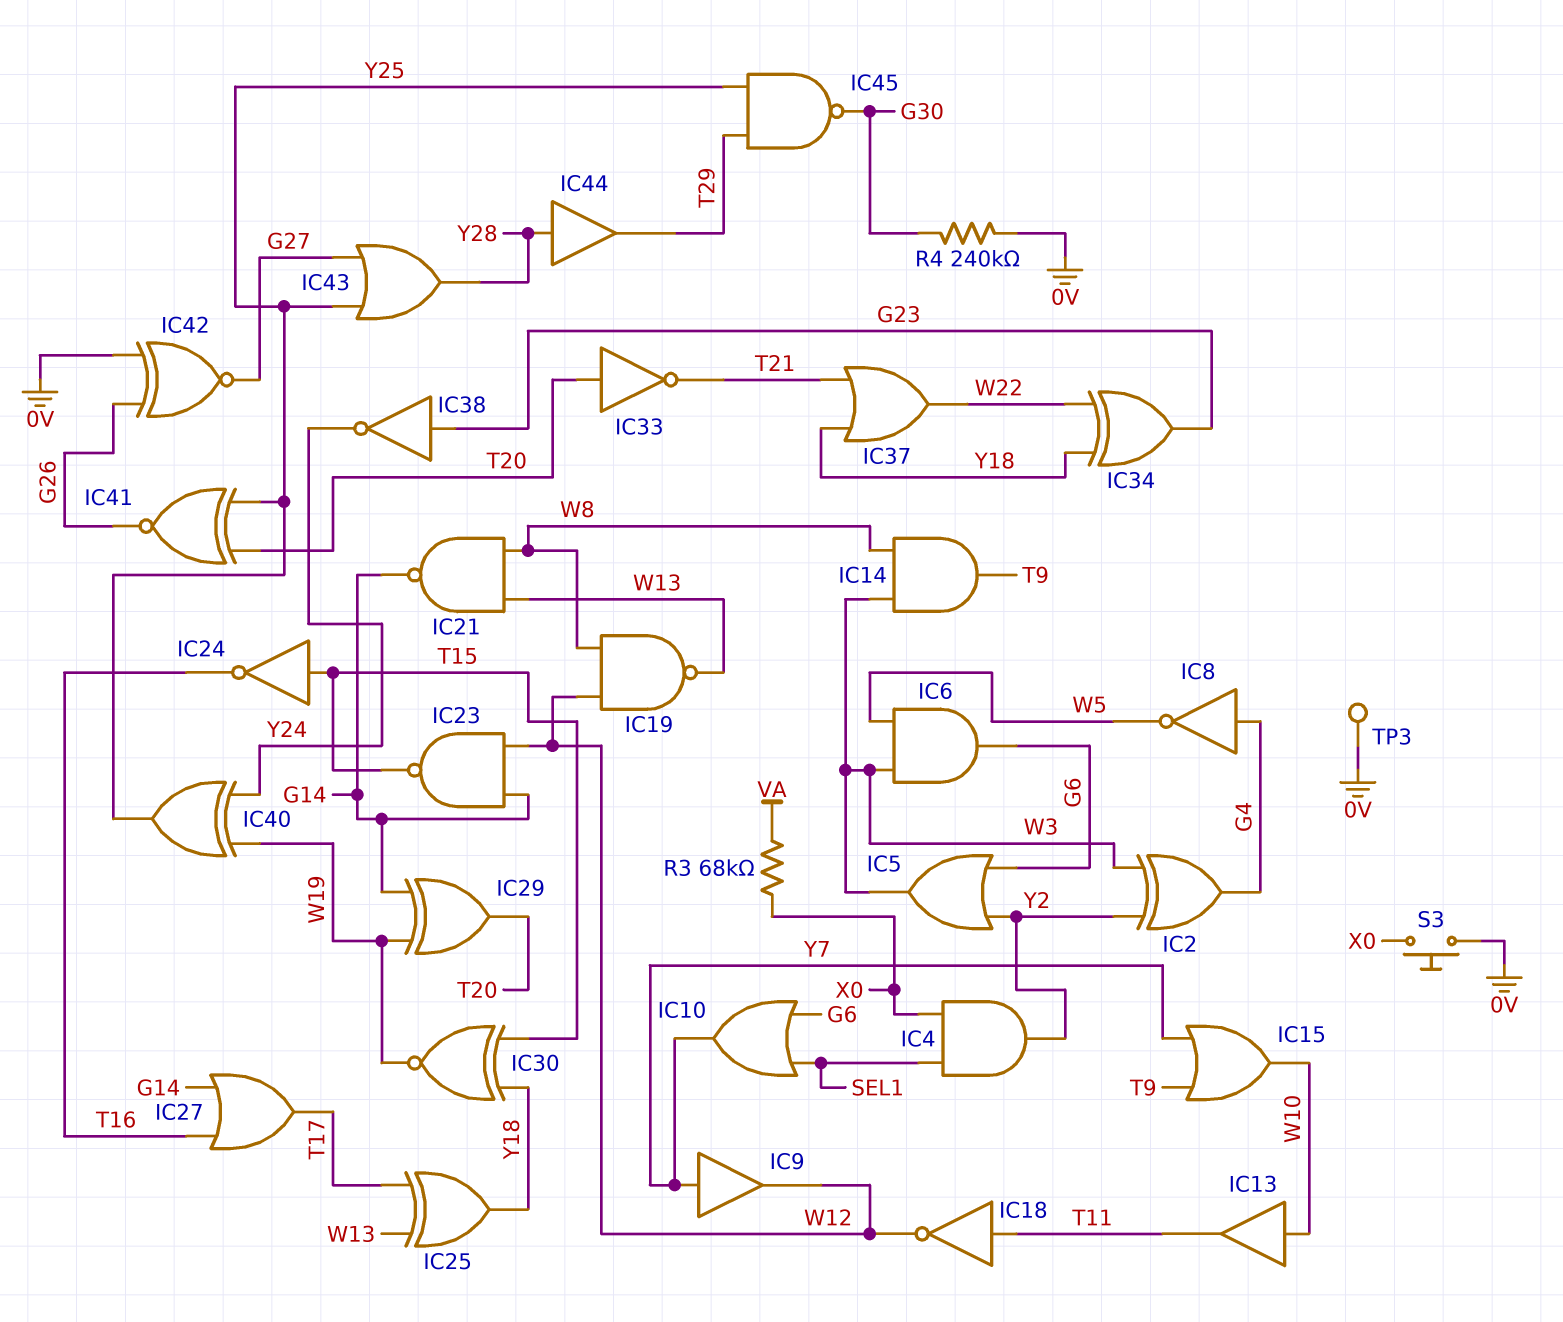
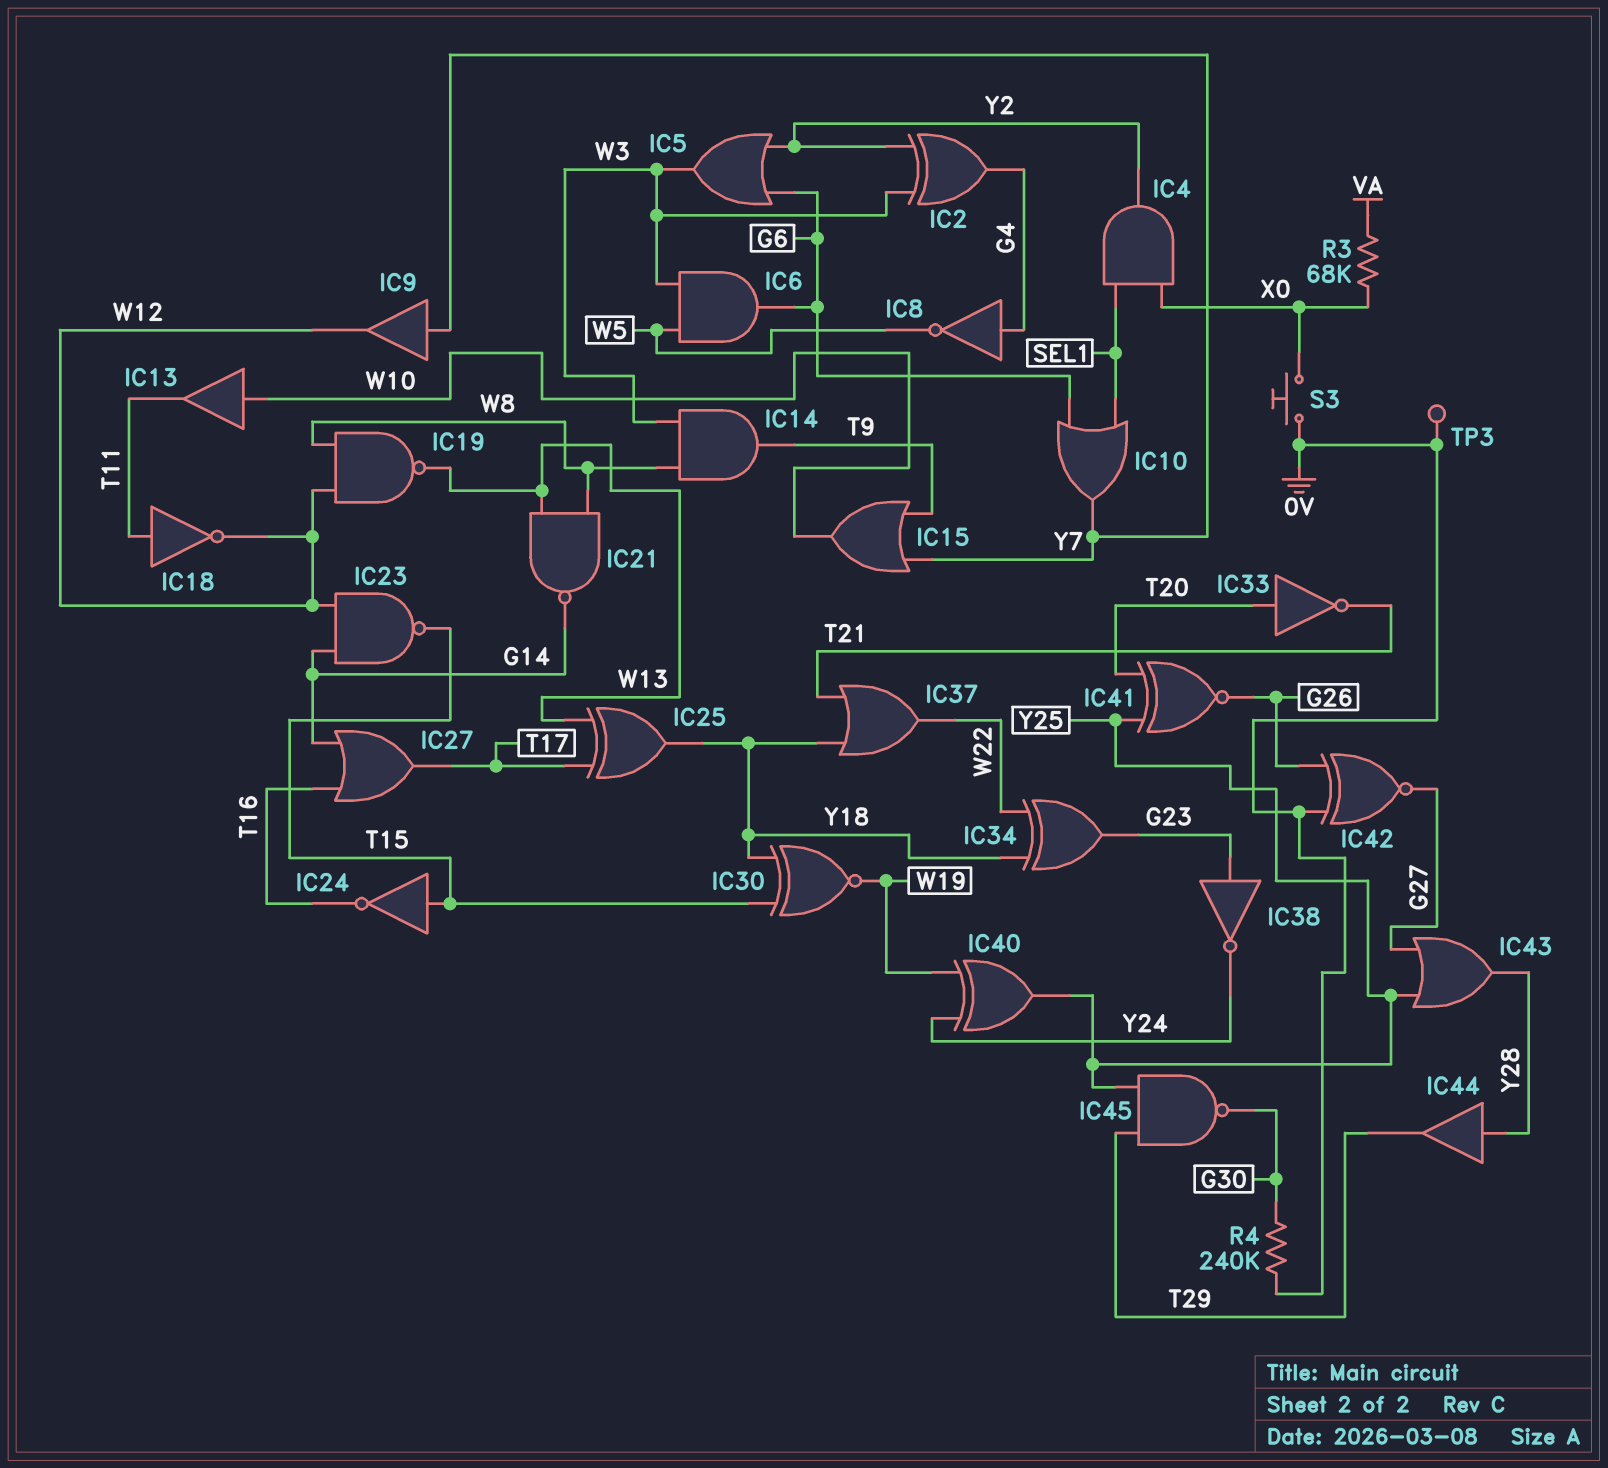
IC29: XOR (in G14, in W19, out T20) -> none

